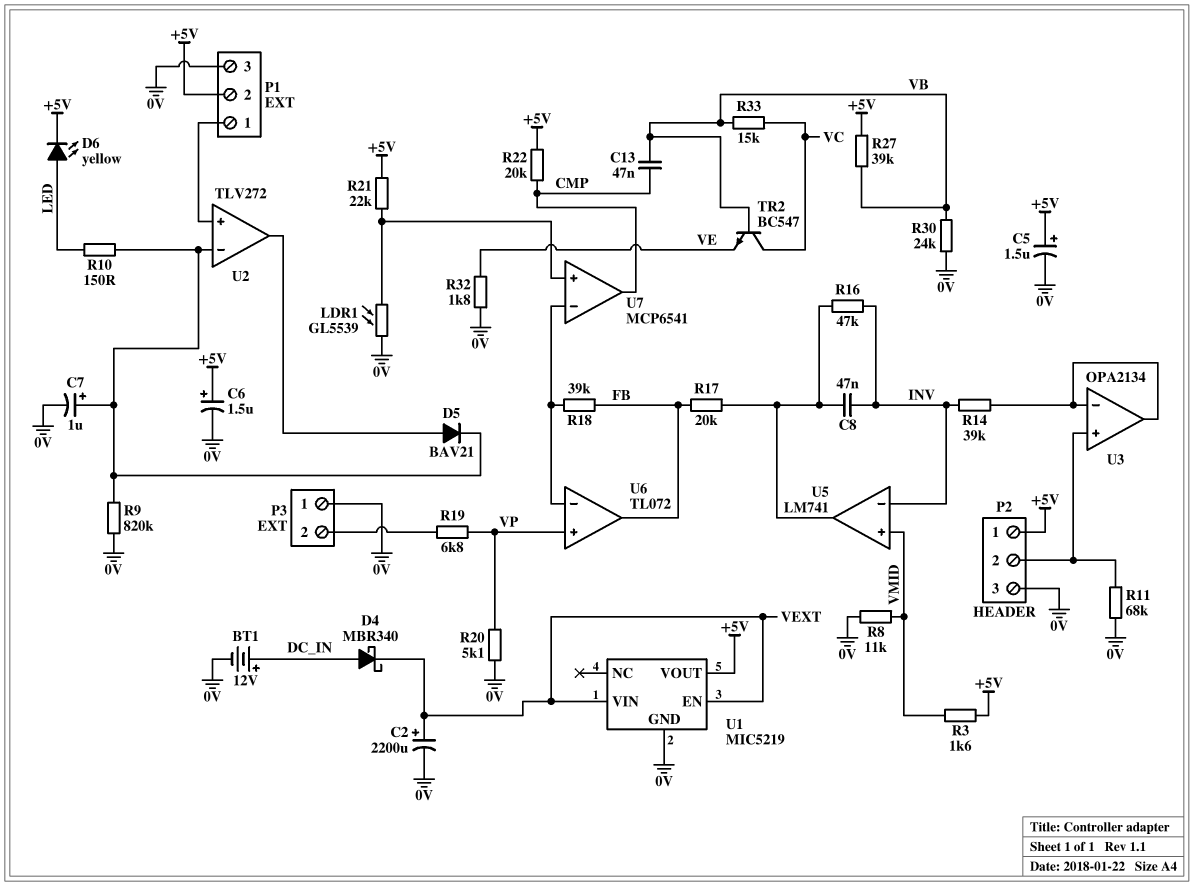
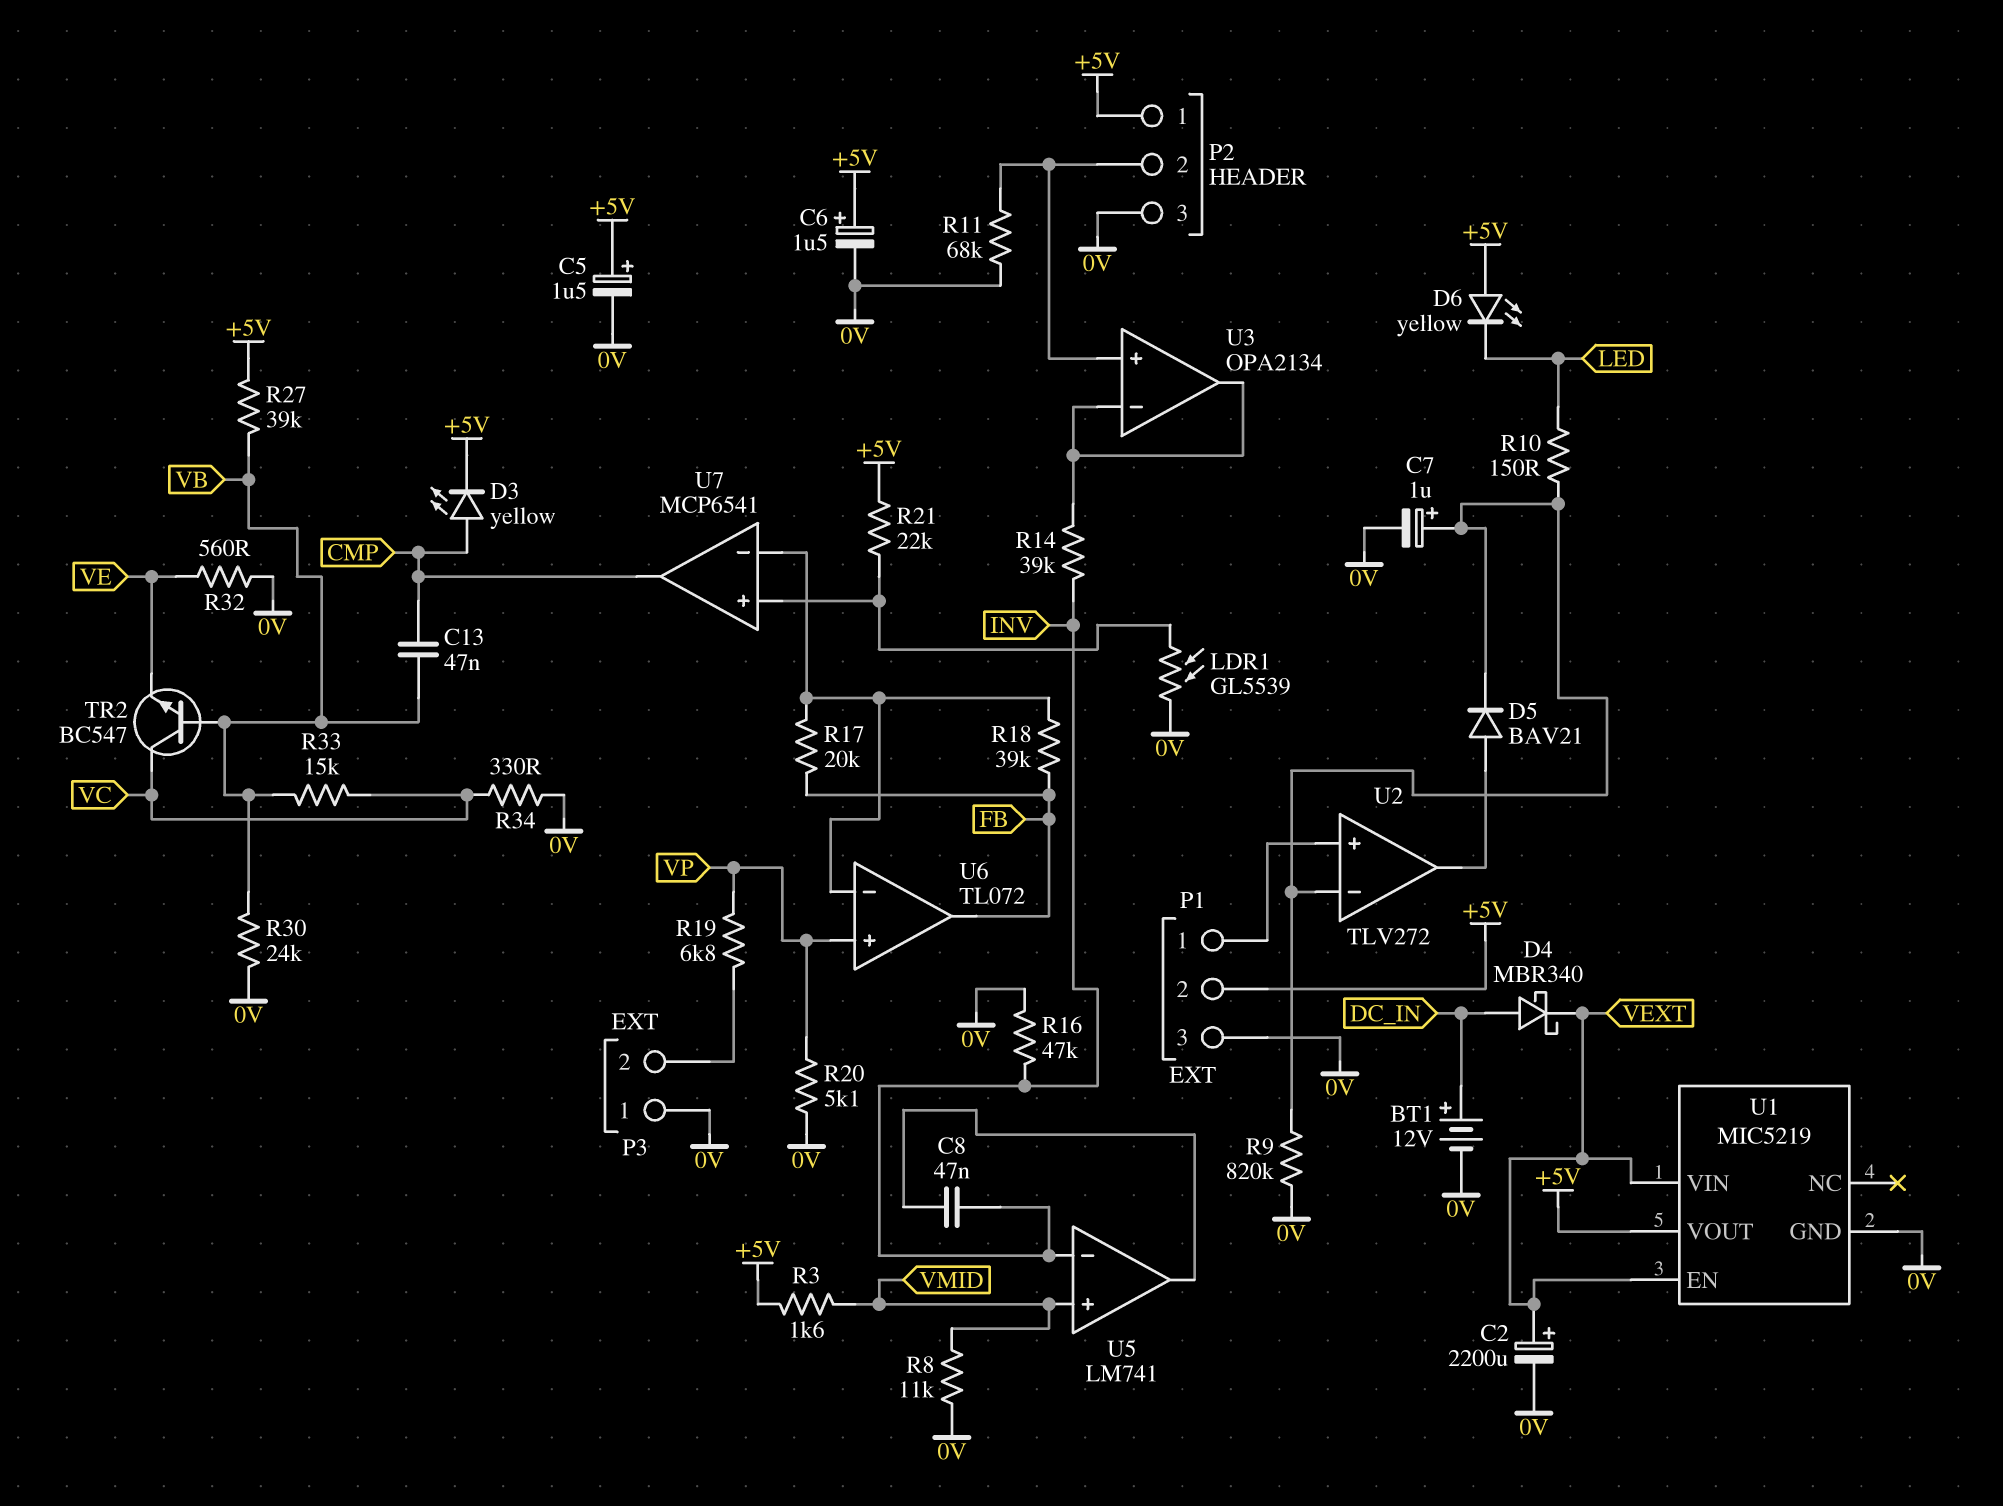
D3: none -> LED yellow (A CMP, K +5V)
D6: LED yellow (A LED, K +5V) -> LED yellow (A +5V, K LED)
R16: 47k (INV, U5/out) -> 47k (0V, INV)
R17: 20k (FB, U5/out) -> 20k (FB, U6/in-)
R22: 20k (+5V, CMP) -> none
R32: 1.8k (0V, VE) -> 560 (0V, VE)
R34: none -> 330 (0V, VC)

